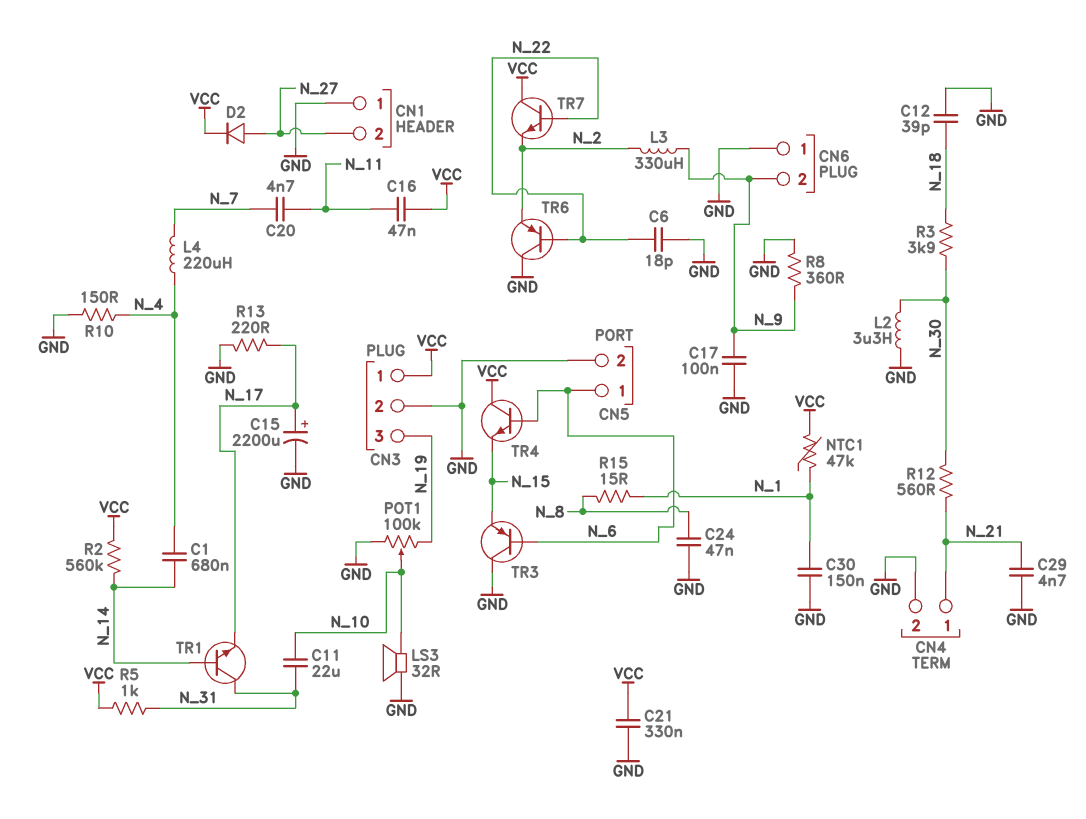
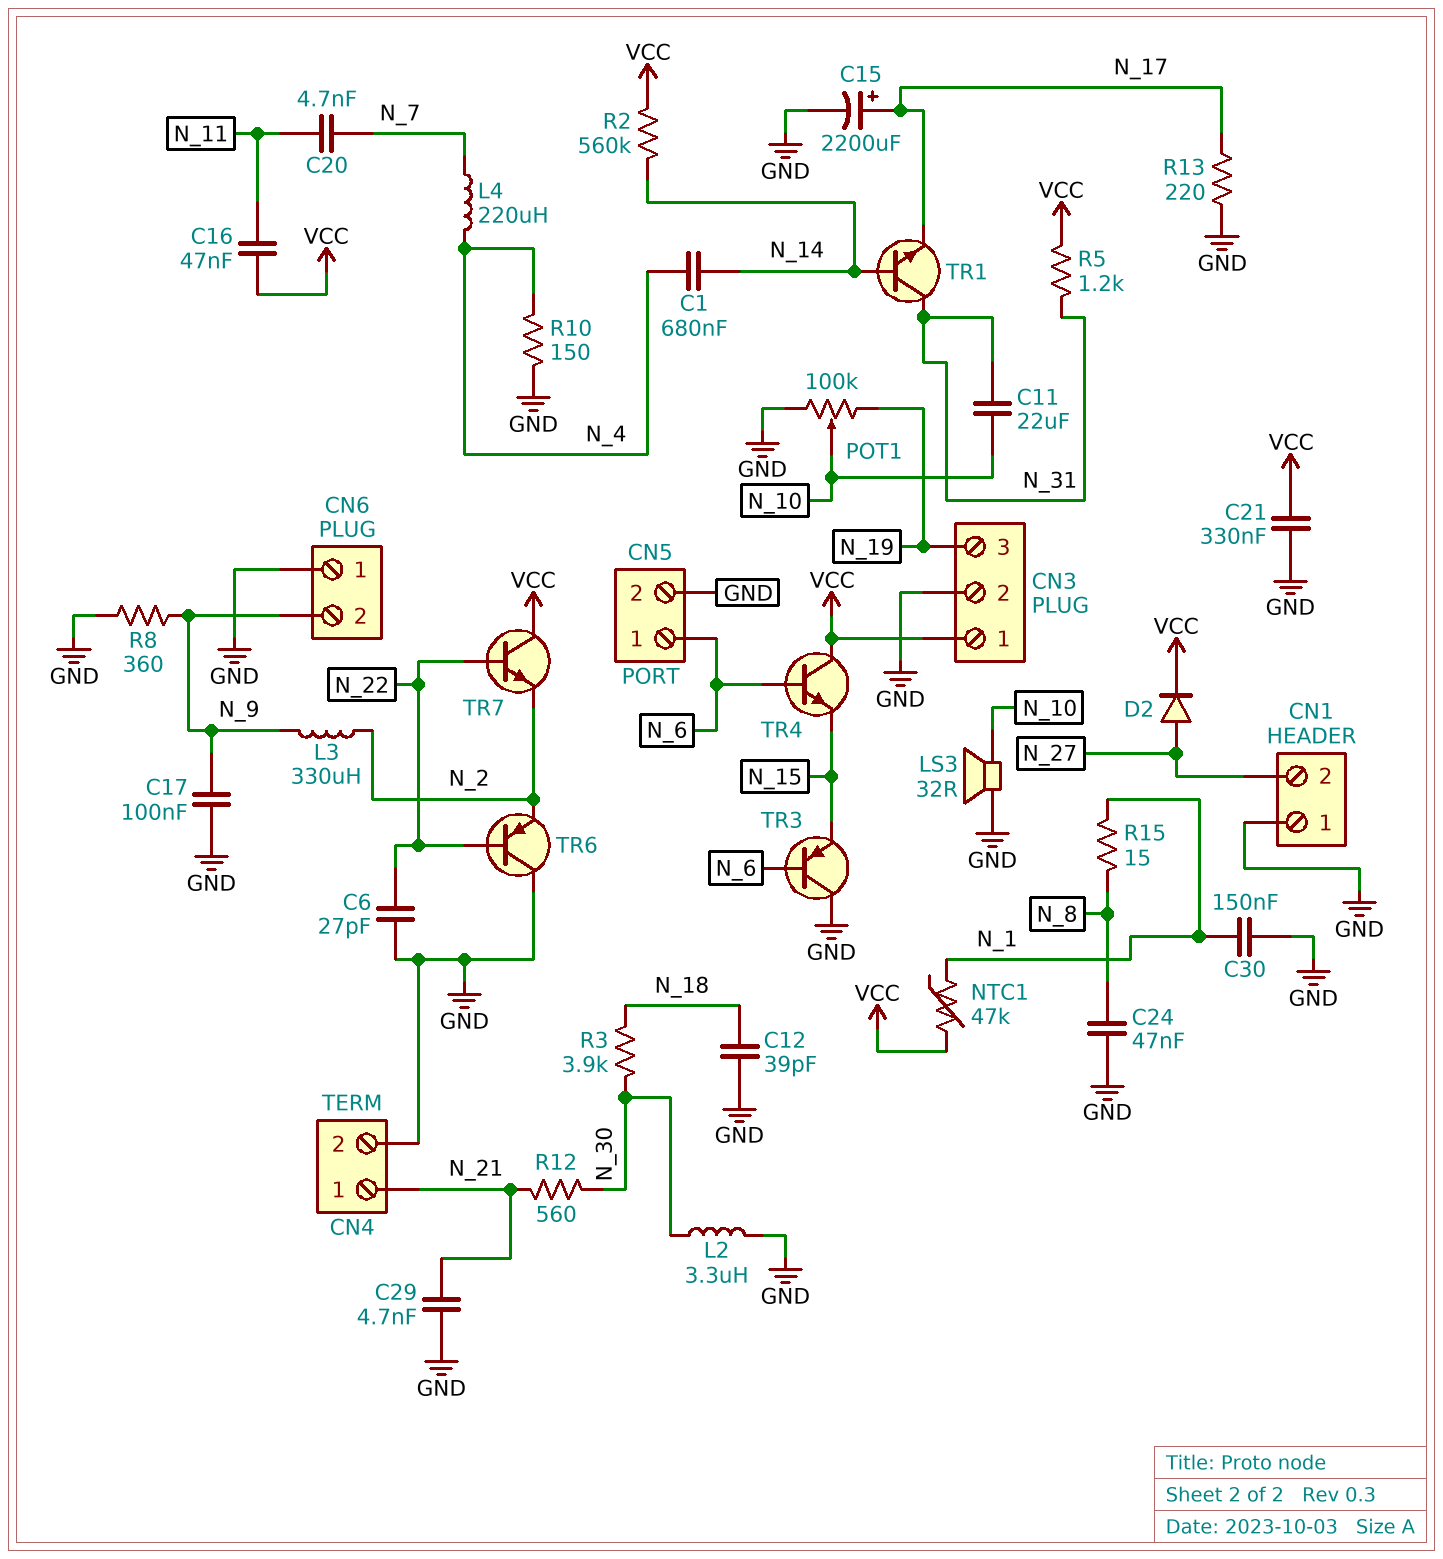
C6: 18pF (GND, N_22) -> 27pF (GND, N_22)
R5: 1k (N_31, VCC) -> 1.2k (N_31, VCC)

